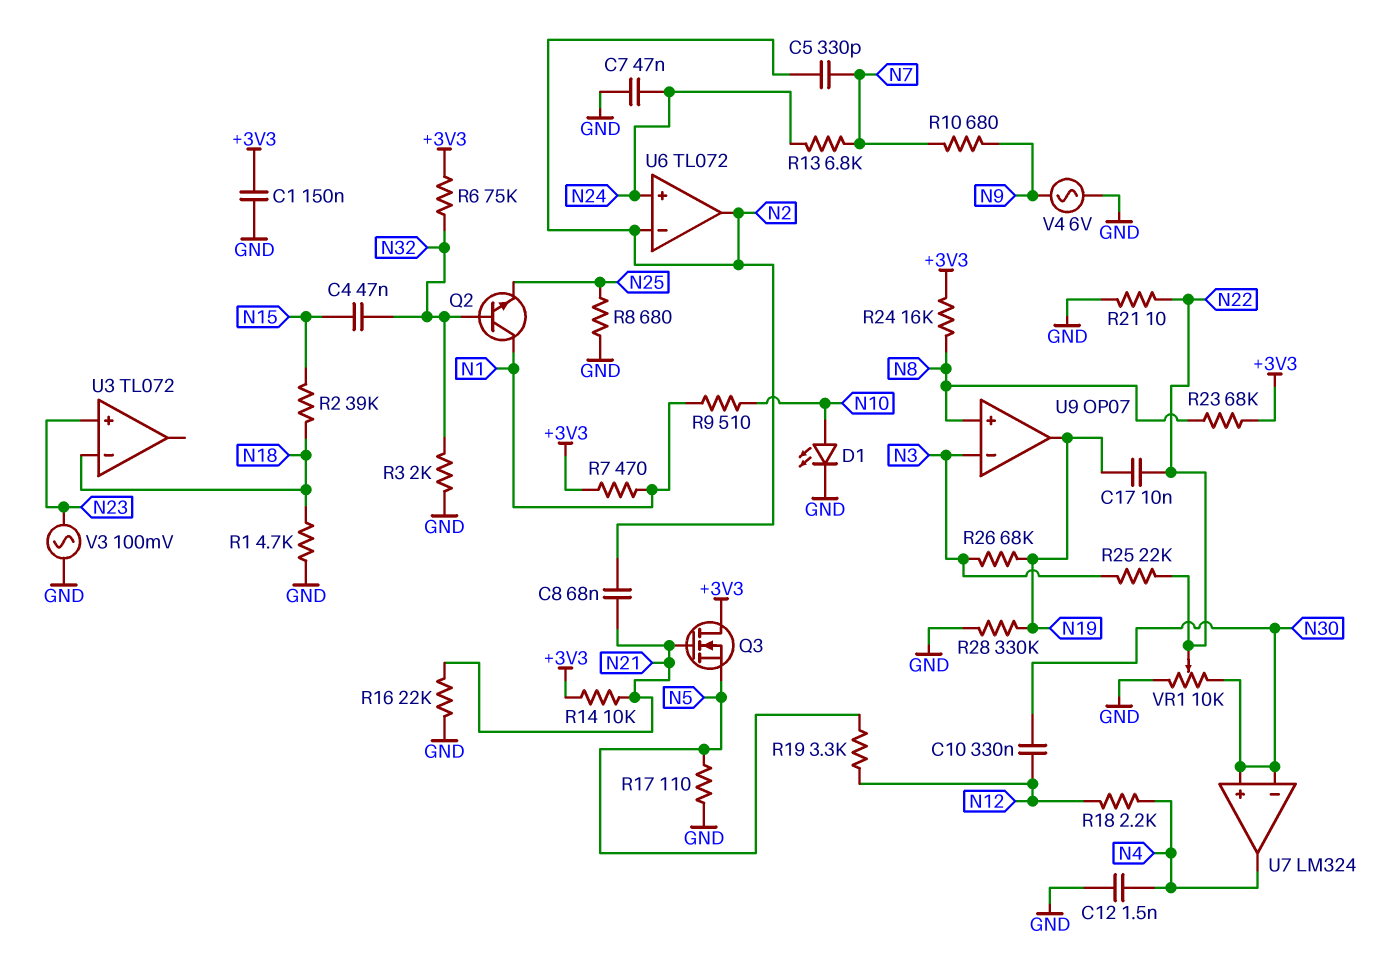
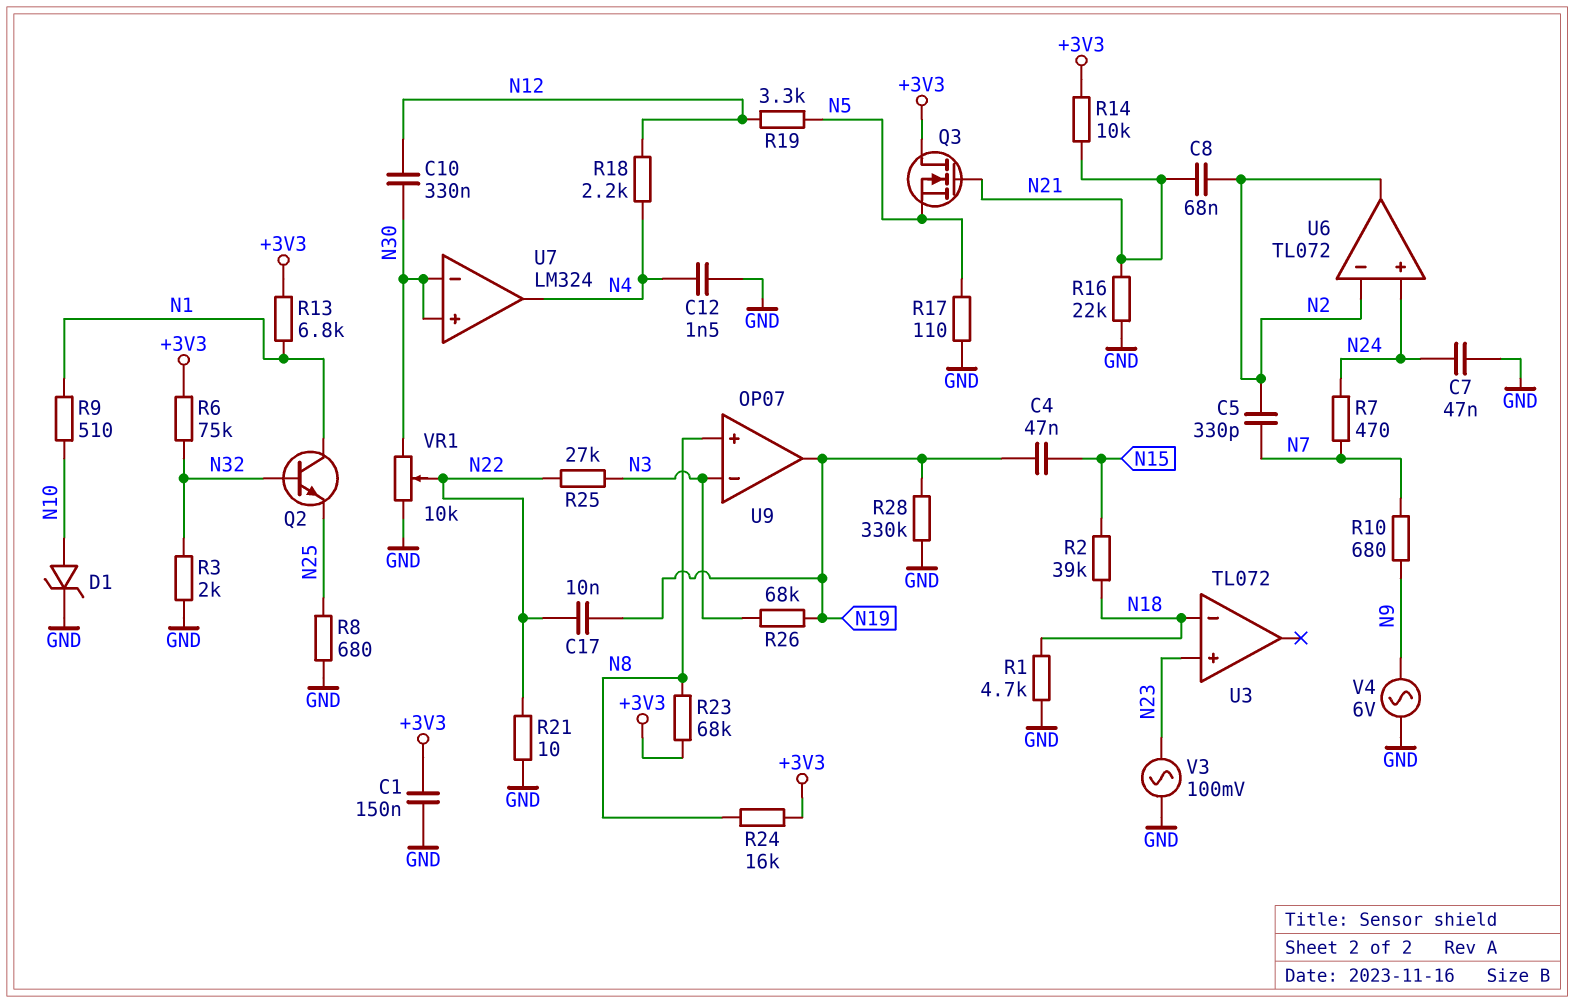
C4: 47nF (N15, N32) -> 47nF (N15, N19)
D1: LED (A N10, K GND) -> zener (A N10, K GND)
R7: 470 (+3V3, N1) -> 470 (N7, N24)
R13: 6.8k (N7, N24) -> 6.8k (+3V3, N1)
R25: 22k (N3, N22) -> 27k (N3, N22)

